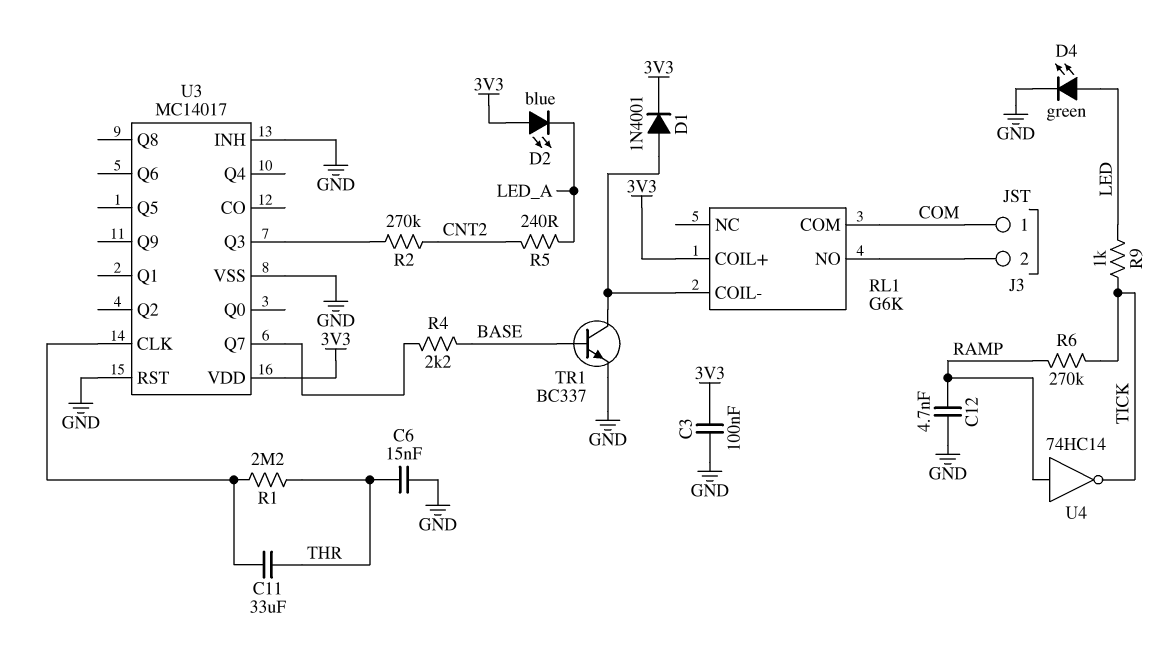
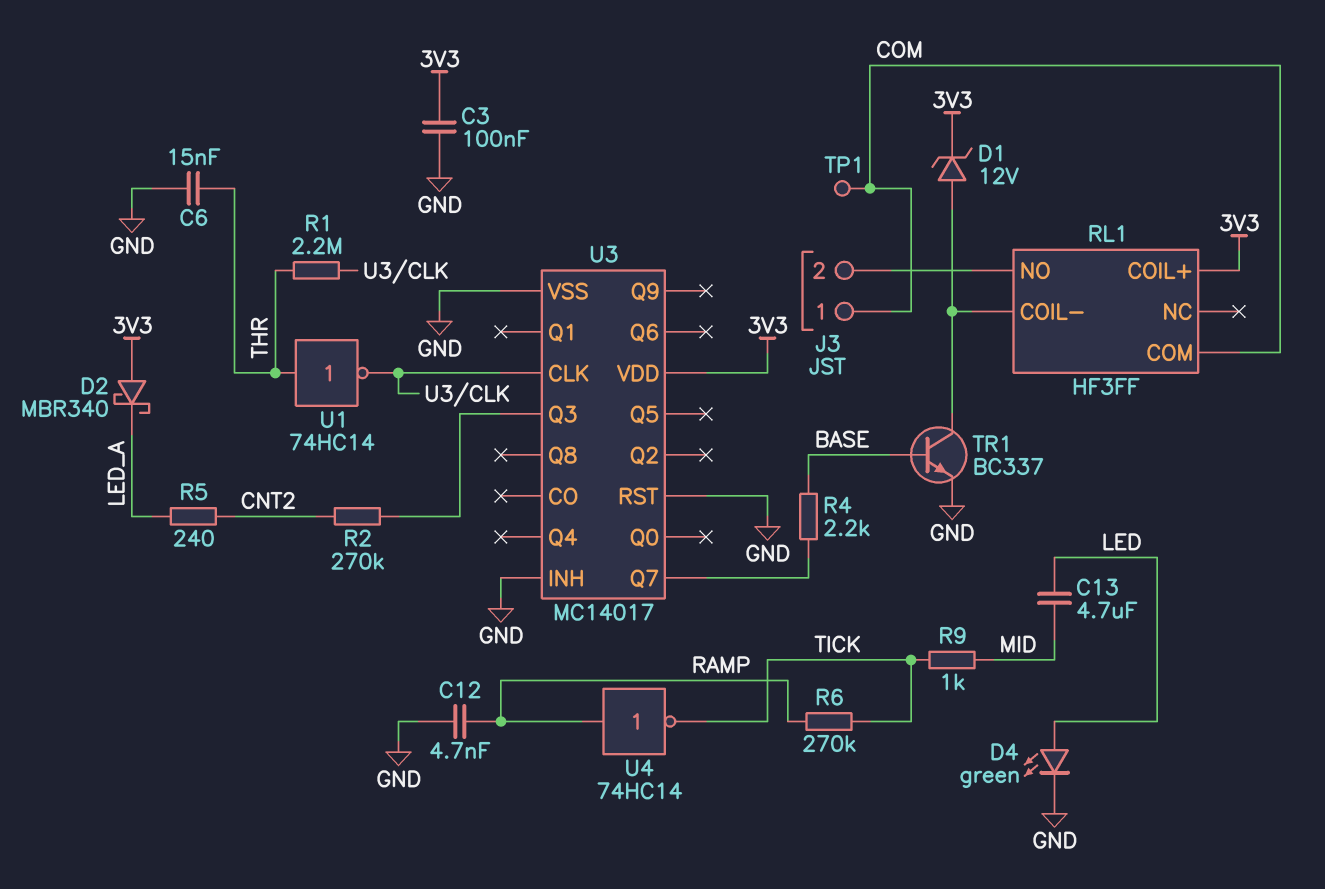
C11: 33uF (THR, U3/CLK) -> none
C13: none -> 4.7uF (LED, MID)
D1: diode 1N4001 (A RL1/COIL-, K 3V3) -> zener 12V (A RL1/COIL-, K 3V3)
D2: LED blue (A 3V3, K LED_A) -> schottky MBR340 (A 3V3, K LED_A)
R9: 1k (LED, TICK) -> 1k (MID, TICK)
RL1: G6K -> HF3FF
TP1: none -> test point (COM)
U1: none -> NOT 74HC14 (in THR, out U3/CLK)

